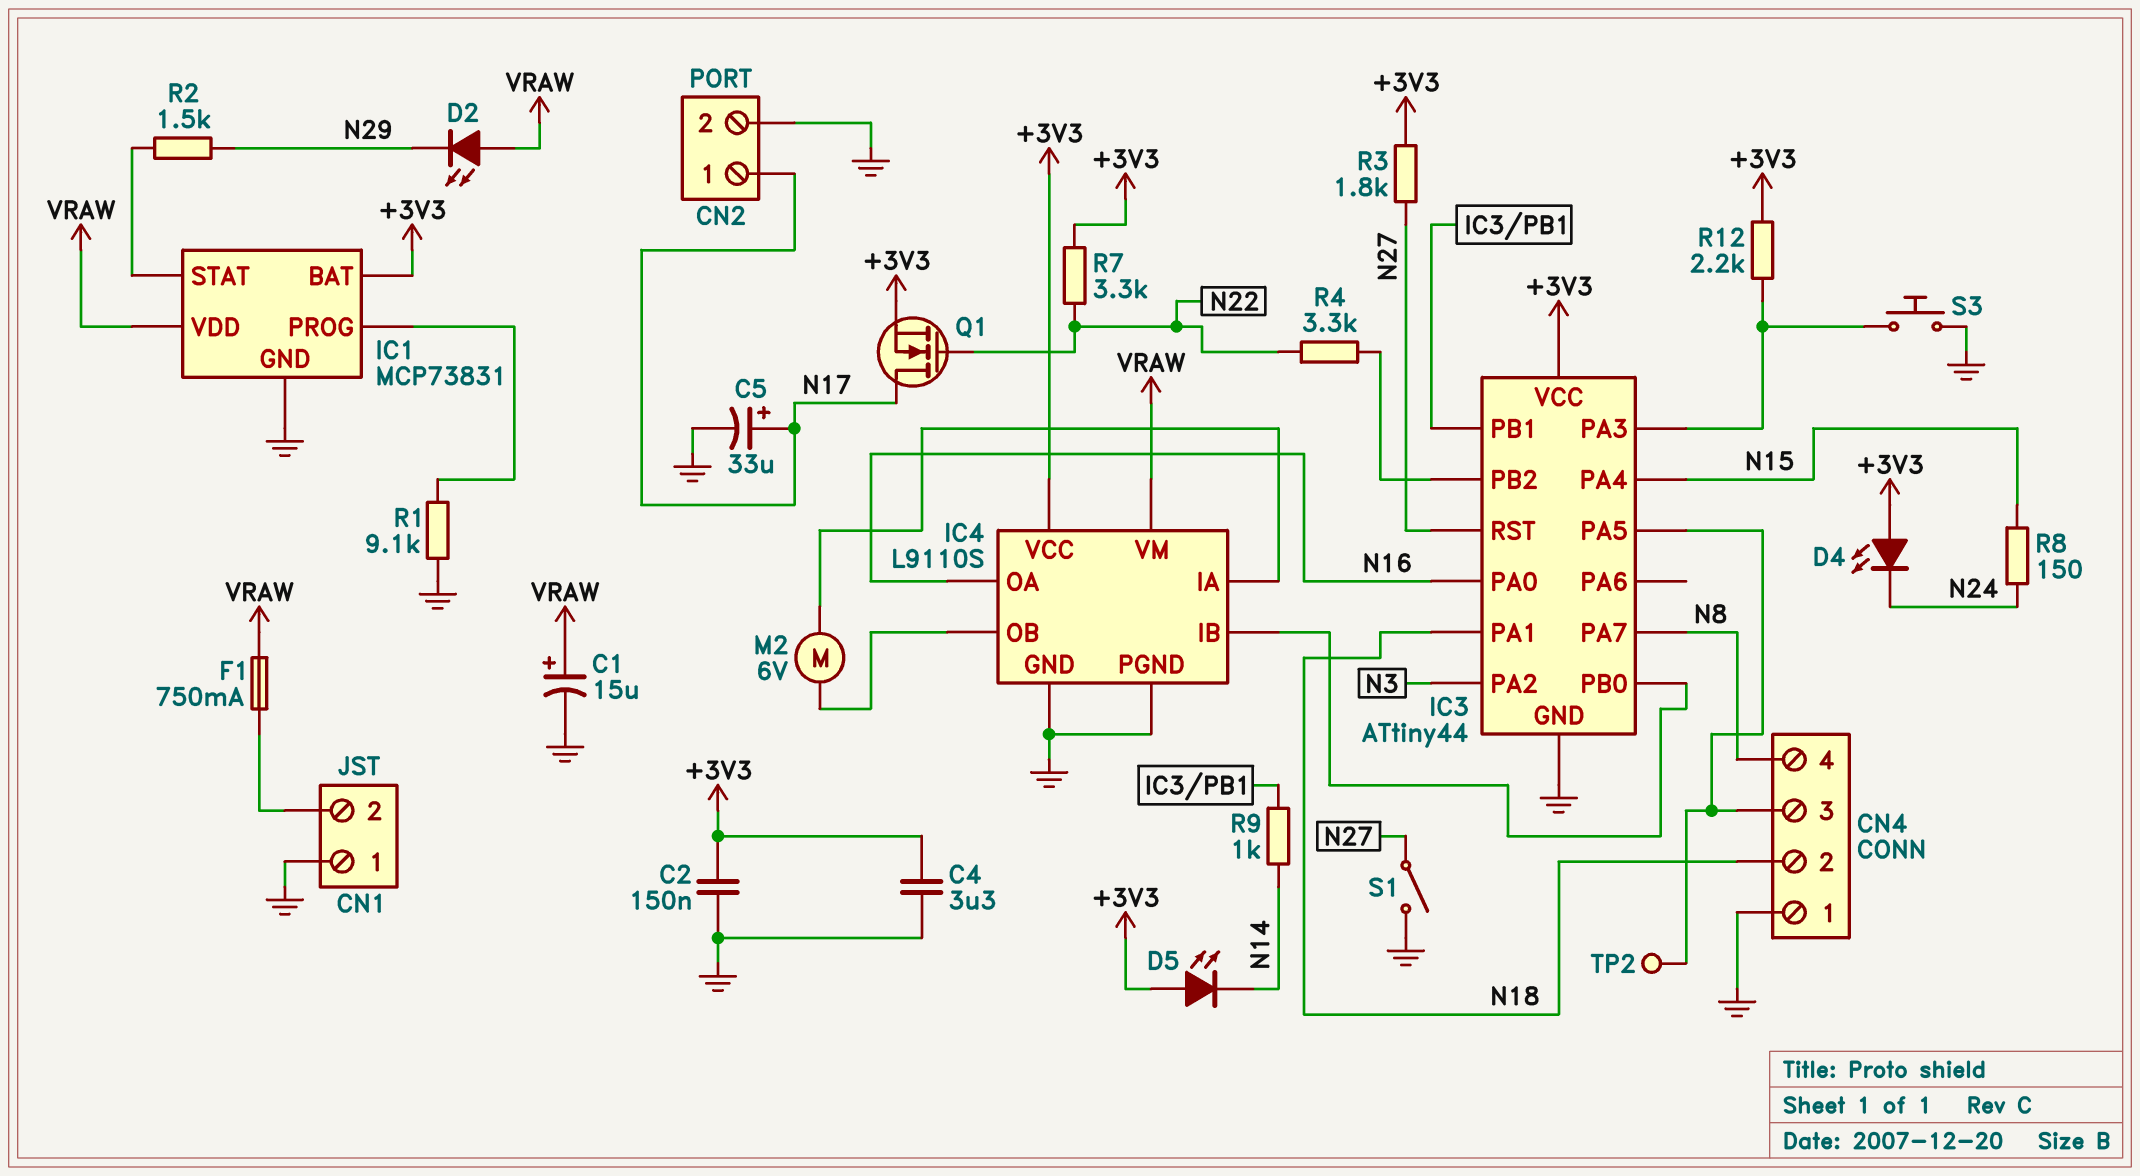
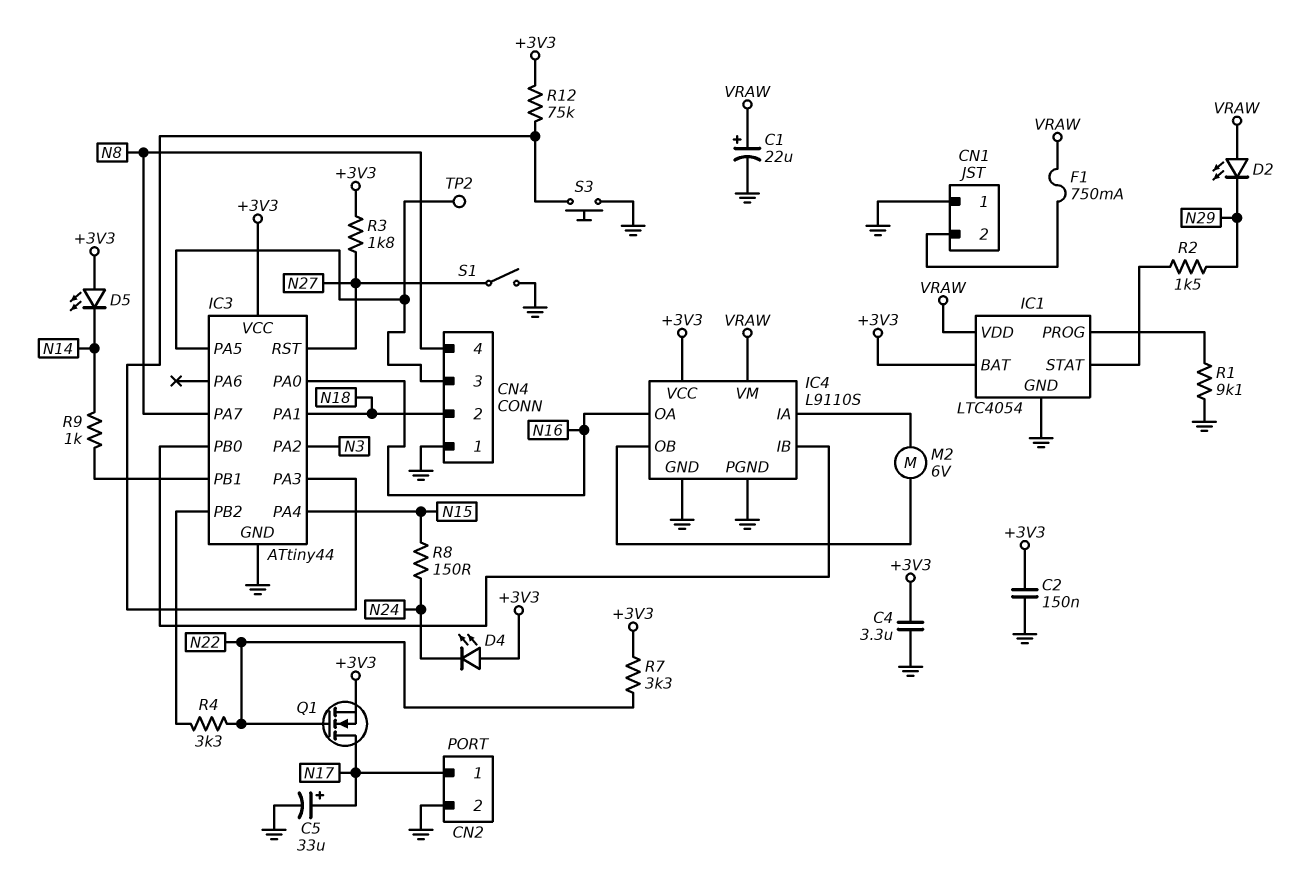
C1: 15uF (plus VRAW, minus GND) -> 22uF (plus VRAW, minus GND)
IC1: MCP73831 -> LTC4054
R12: 2.2k (+3V3, IC3/PA3) -> 75k (+3V3, IC3/PA3)

